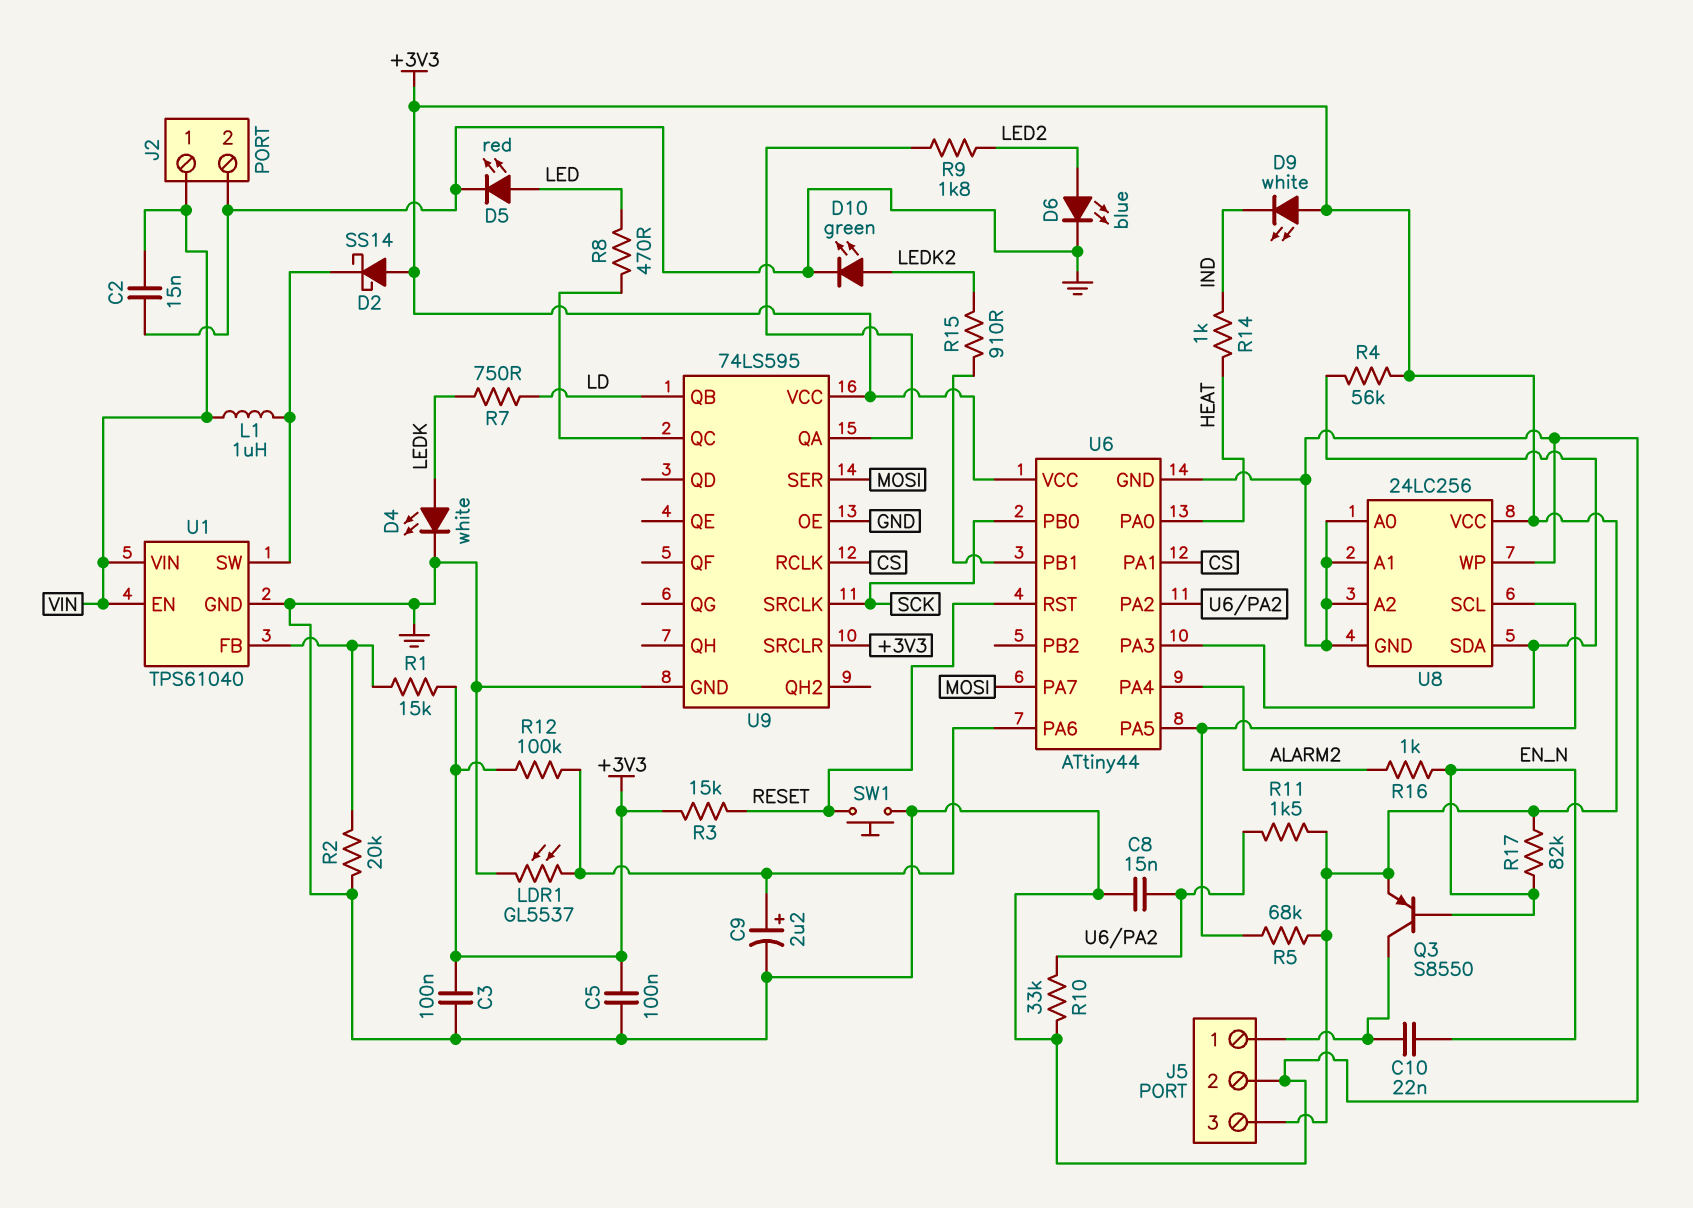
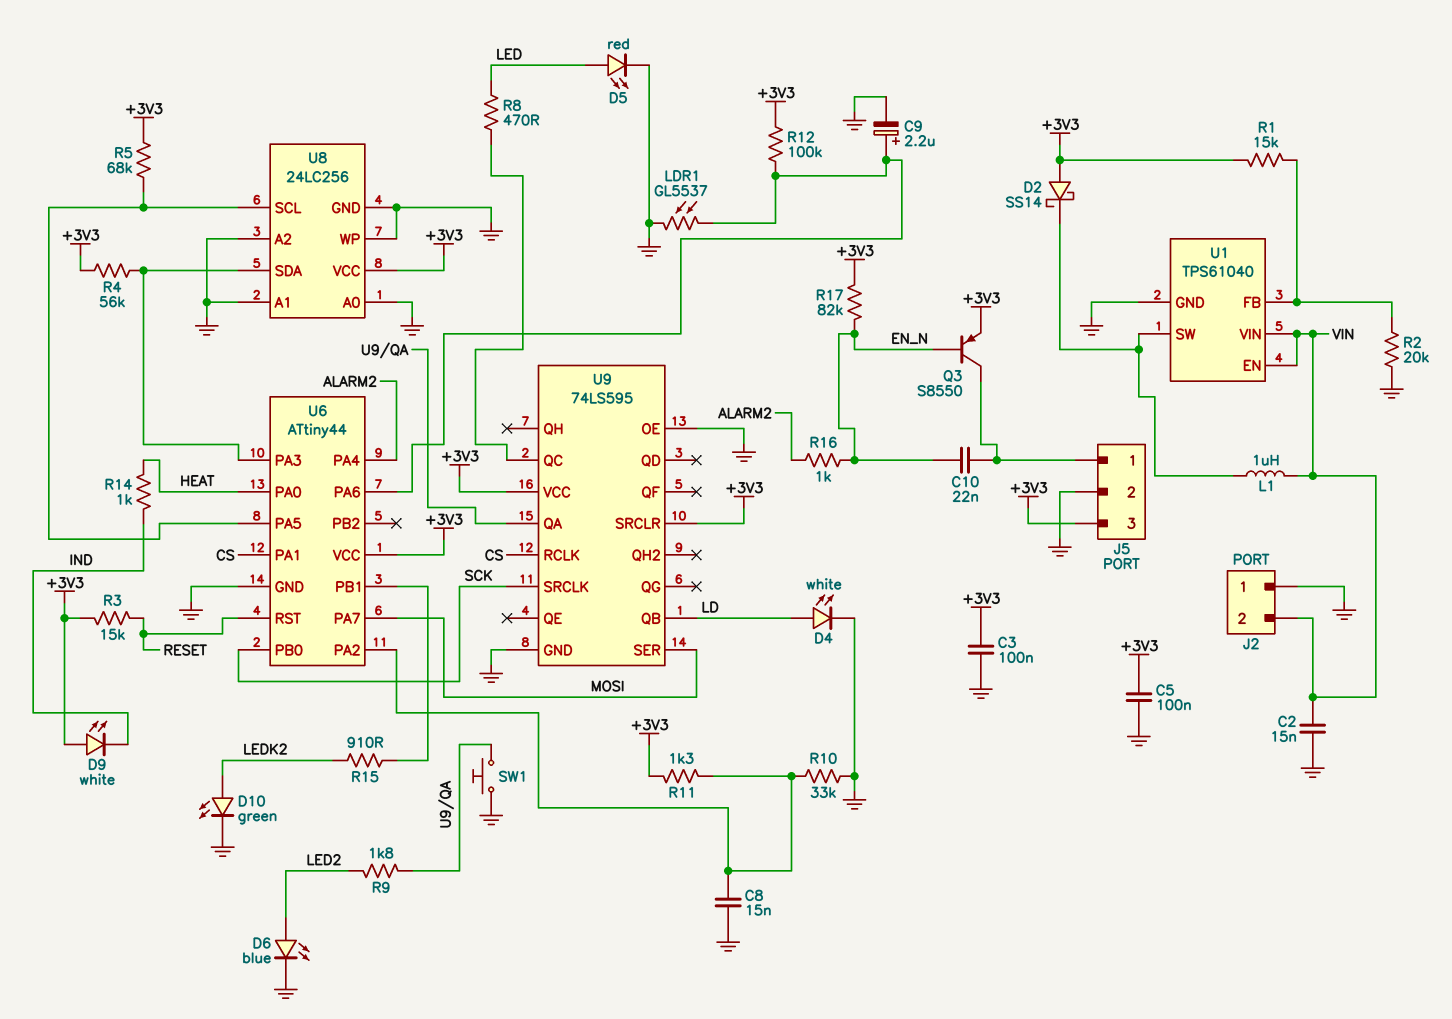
D4: LED white (A LEDK, K GND) -> LED white (A LD, K GND)
J2 pin 1: VIN -> GND
J2 pin 2: GND -> VIN
R7: 750 (LD, LEDK) -> none
R11: 1.5k (+3V3, U6/PA2) -> 1.3k (+3V3, U6/PA2)
SW1: button (GND, RESET) -> button (GND, U9/QA)

